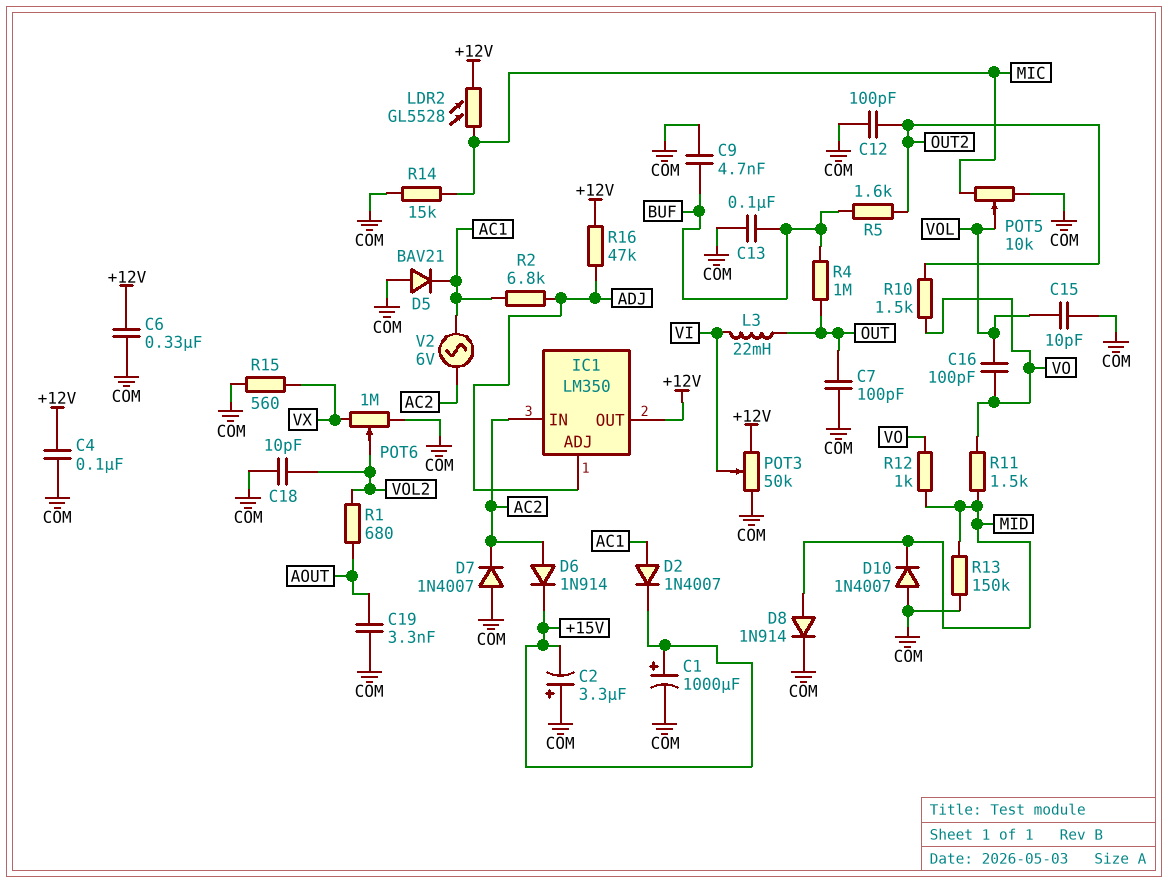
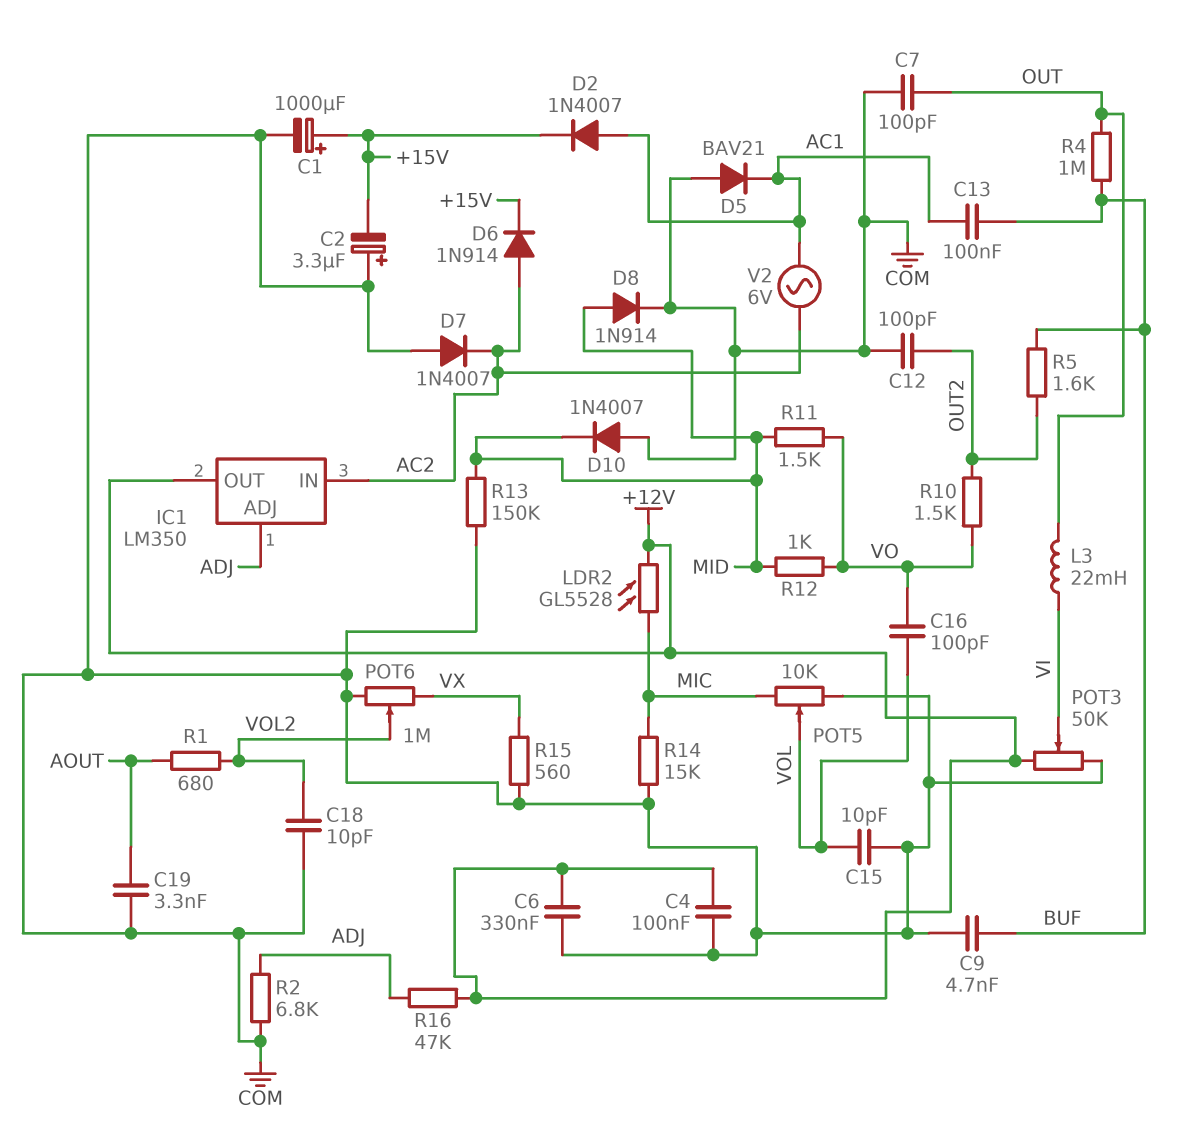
C13: 100nF (BUF, COM) -> 100nF (AC1, BUF)
R2: 6.8k (AC1, ADJ) -> 6.8k (ADJ, COM)

